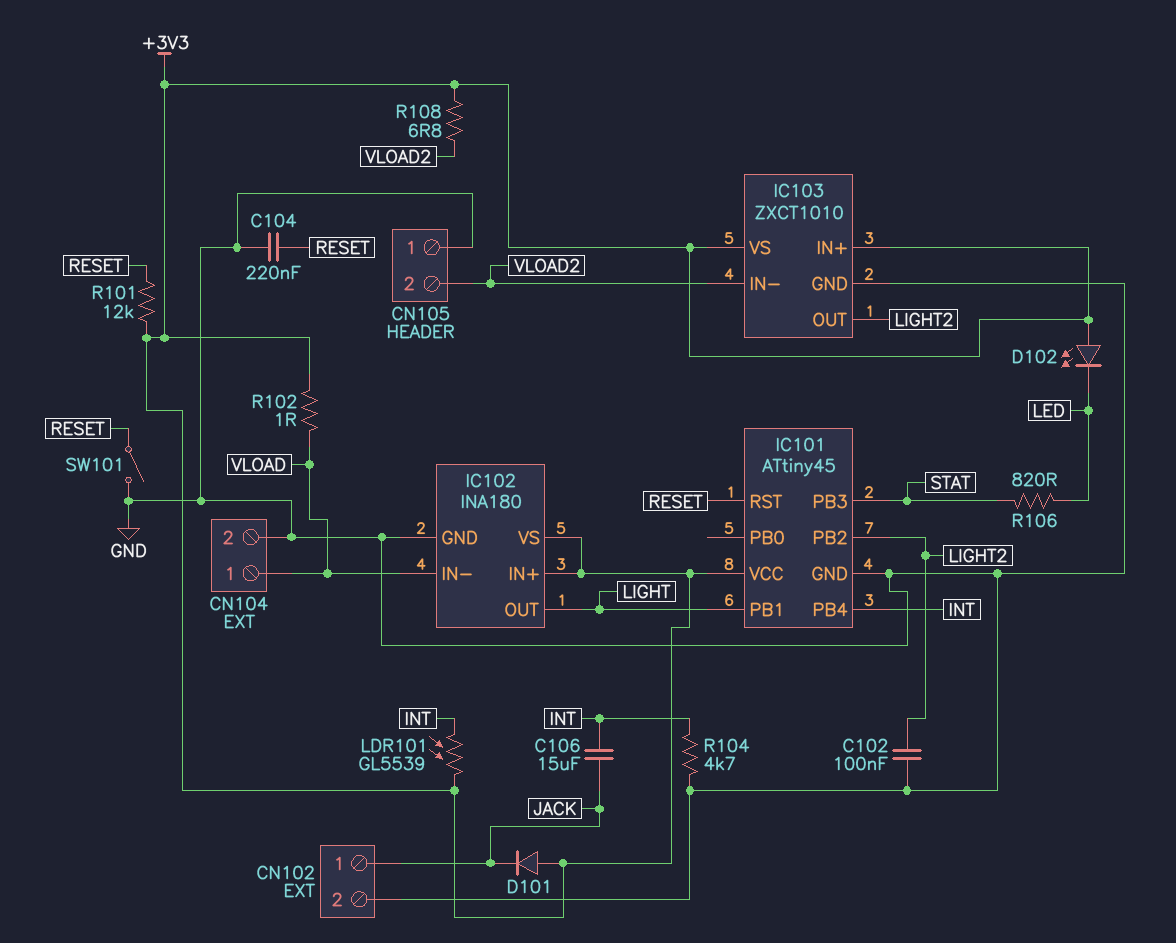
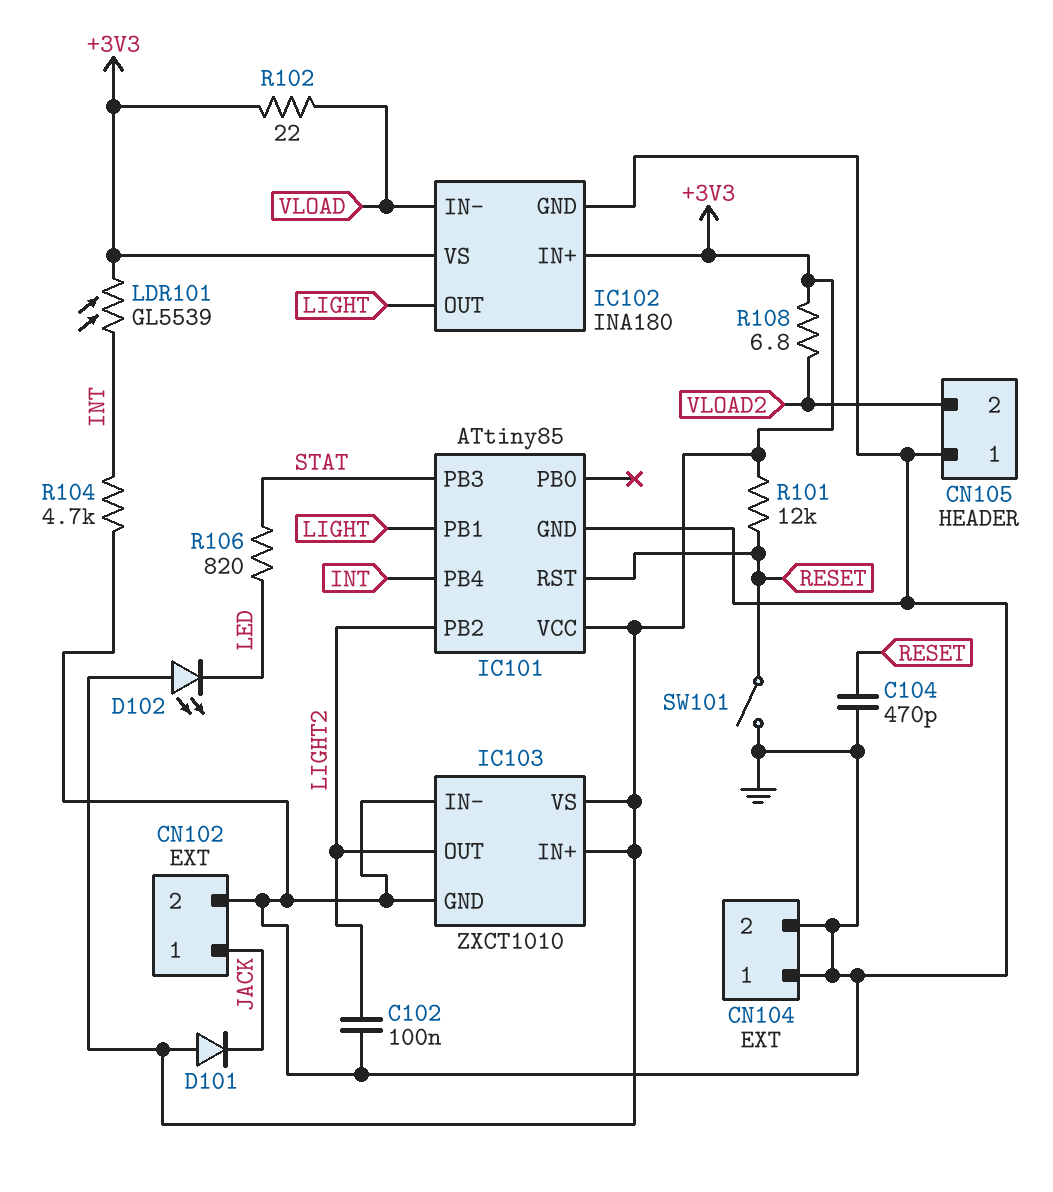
C104: 220nF (GND, RESET) -> 470pF (GND, RESET)
C106: 15uF (INT, JACK) -> none
CN104 pin 1: VLOAD -> GND
IC101: ATtiny45 -> ATtiny85
IC103 pin IN-: VLOAD2 -> GND
R102: 1 (+3V3, VLOAD) -> 22 (+3V3, VLOAD)

